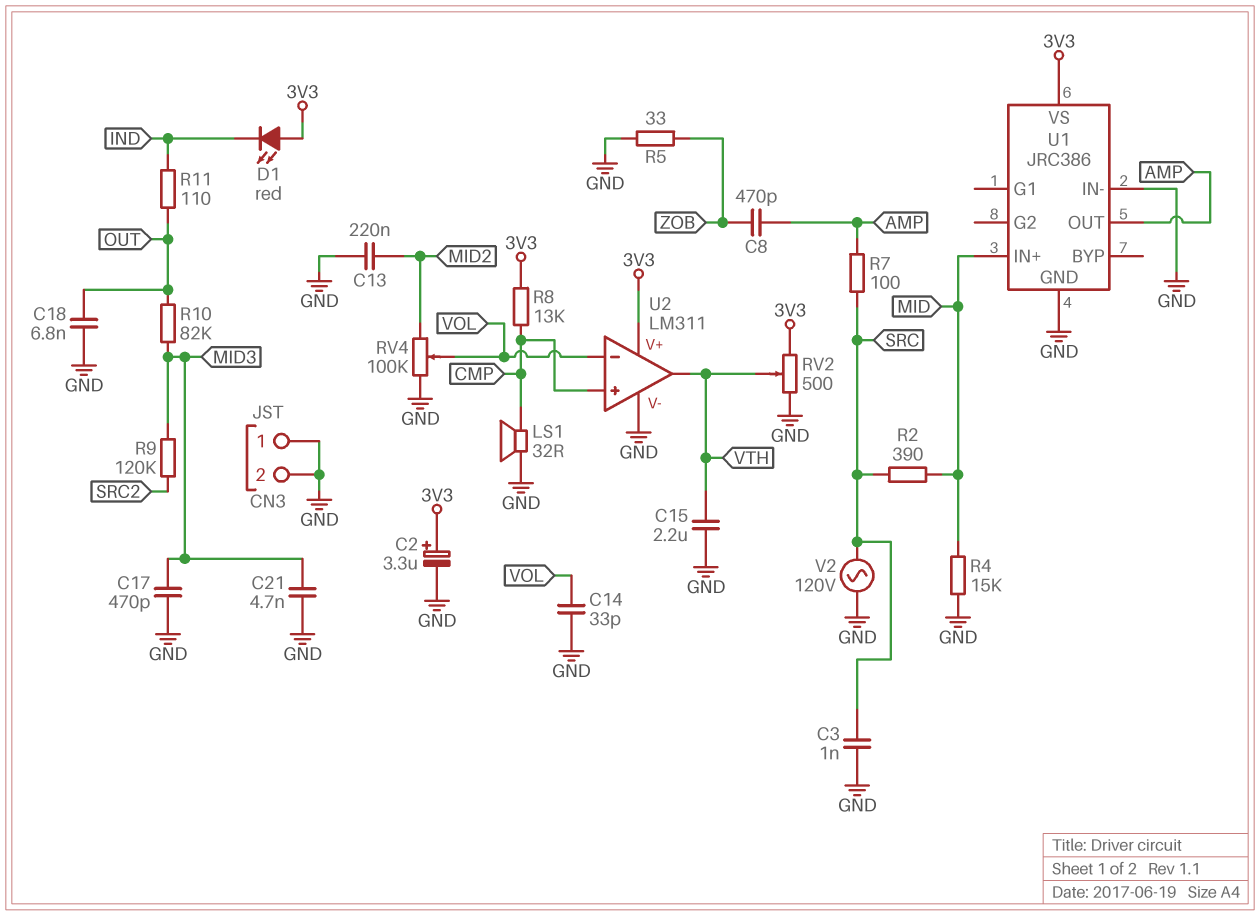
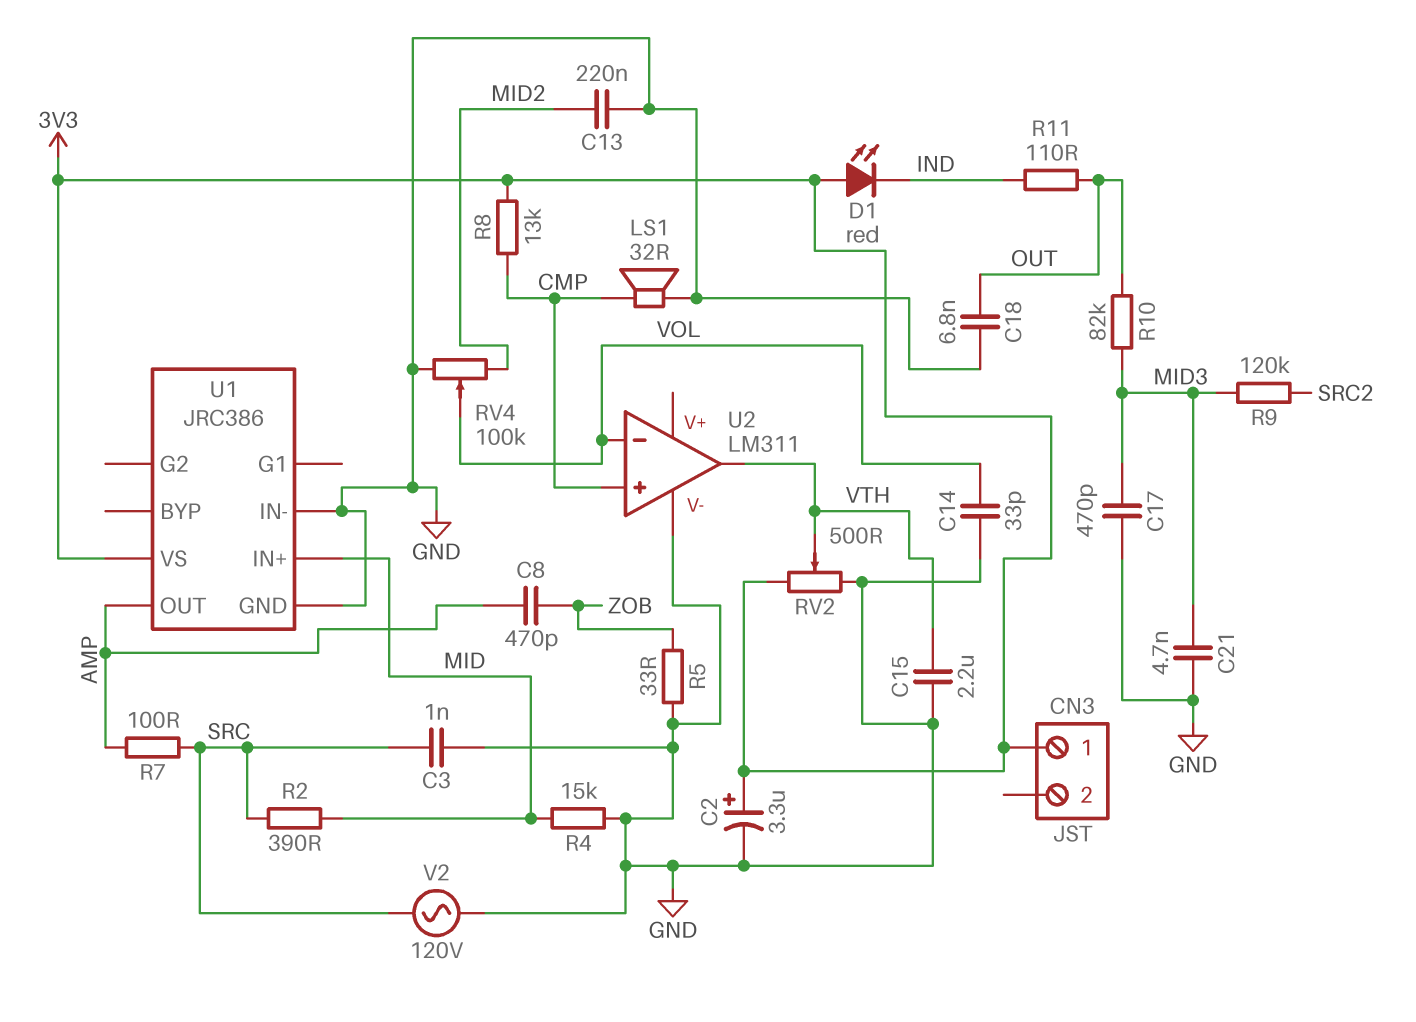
CN3 pin 1: GND -> 3V3
CN3 pin 2: GND -> none
U2 pin V+: 3V3 -> none

